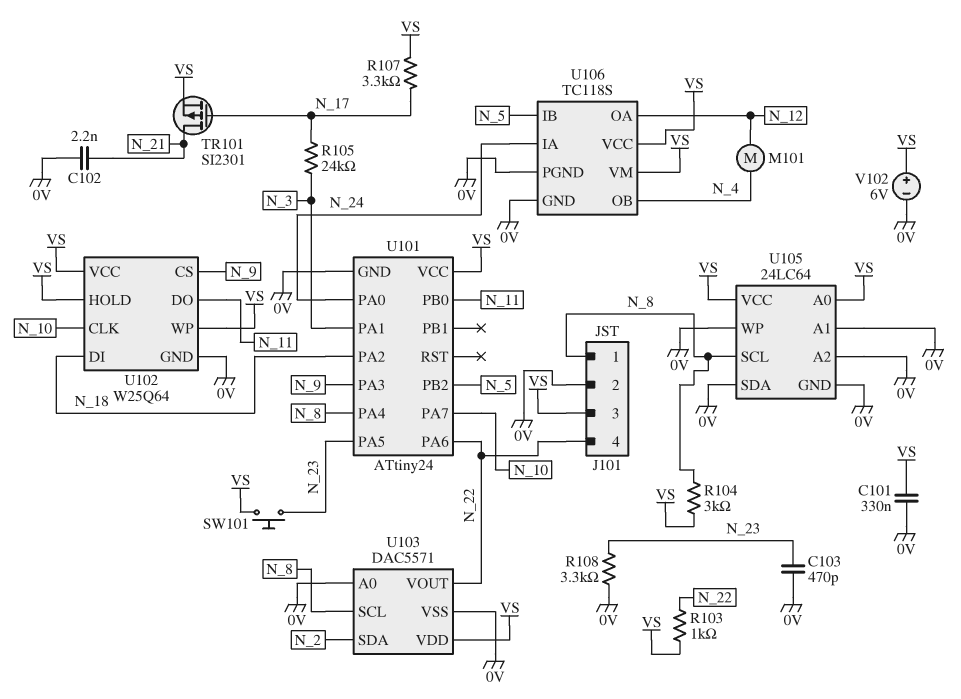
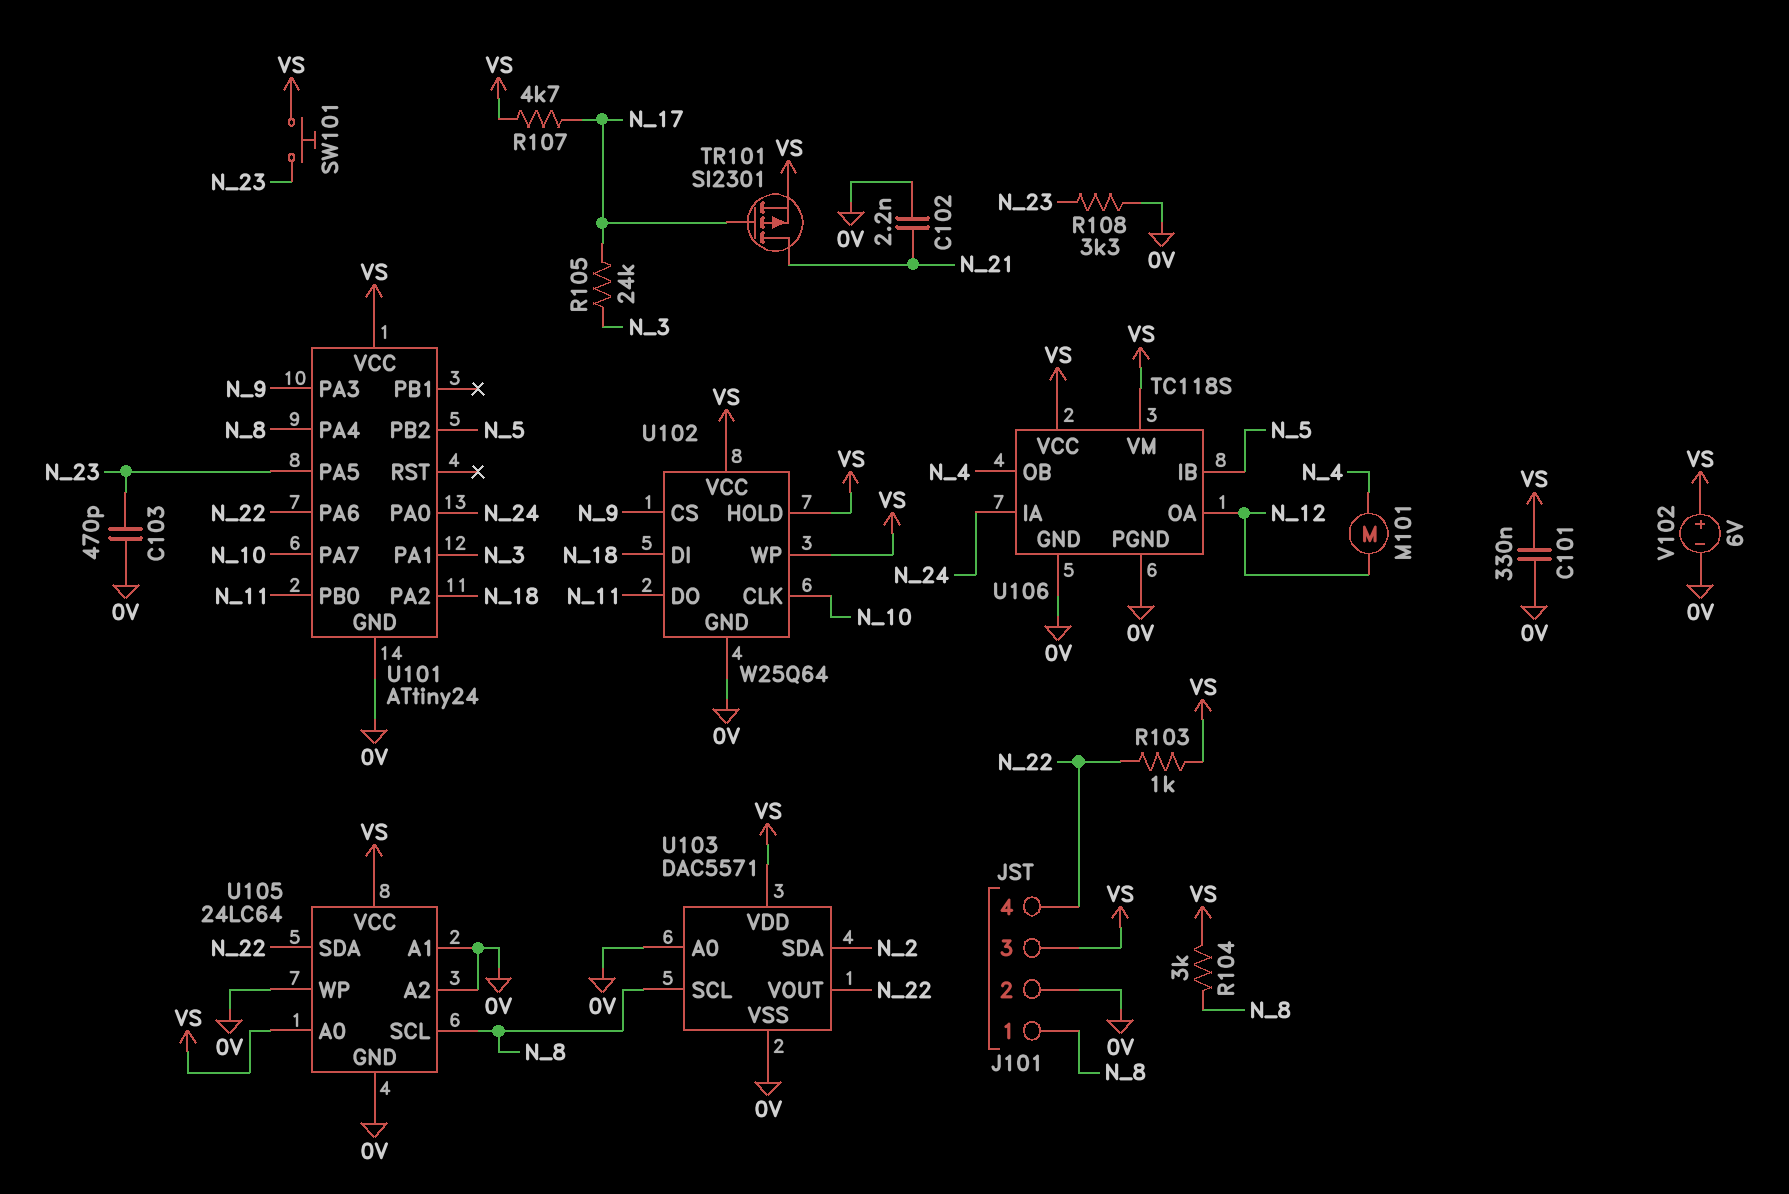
R107: 3.3k (N_17, VS) -> 4.7k (N_17, VS)
U105 pin SDA: 0V -> N_22

